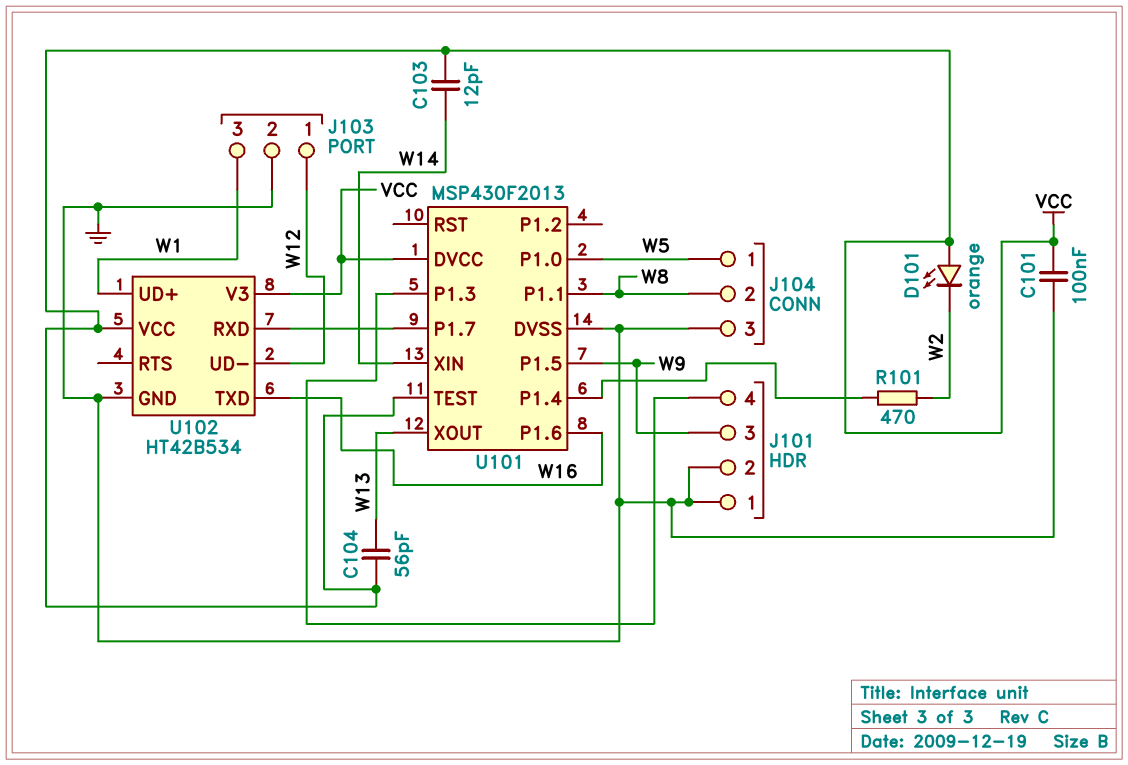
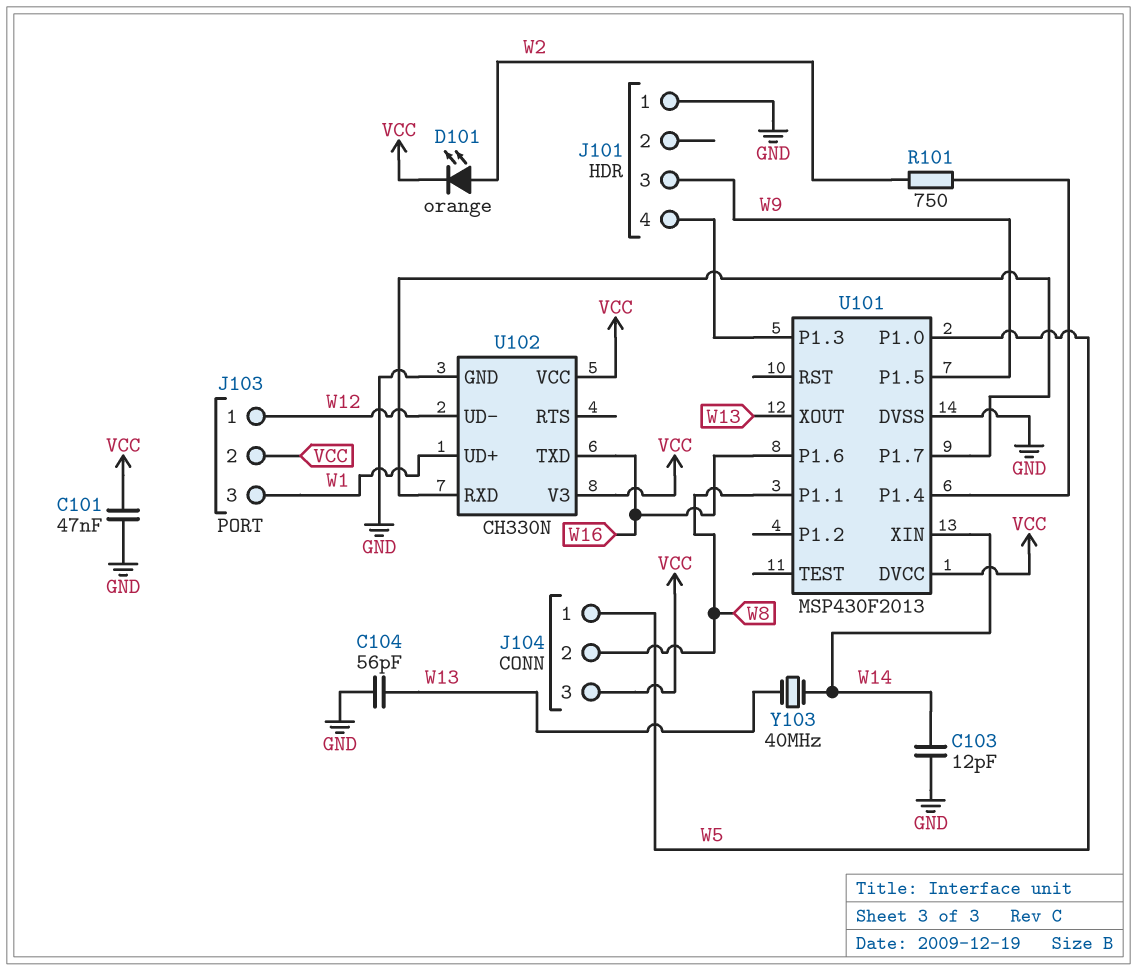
C101: 100nF (GND, VCC) -> 47nF (GND, VCC)
C103: 12pF (VCC, W14) -> 12pF (GND, W14)
C104: 56pF (VCC, W13) -> 56pF (GND, W13)
D101: LED orange (A VCC, K W2) -> LED orange (A W2, K VCC)
J101 pin 2: GND -> none
J103 pin 2: GND -> VCC
J104 pin 3: GND -> VCC
R101: 470 (U101/P1.4, W2) -> 750 (U101/P1.4, W2)
U101 pin TEST: VCC -> none
U102: HT42B534 -> CH330N
Y103: none -> 40MHz (W13, W14)

